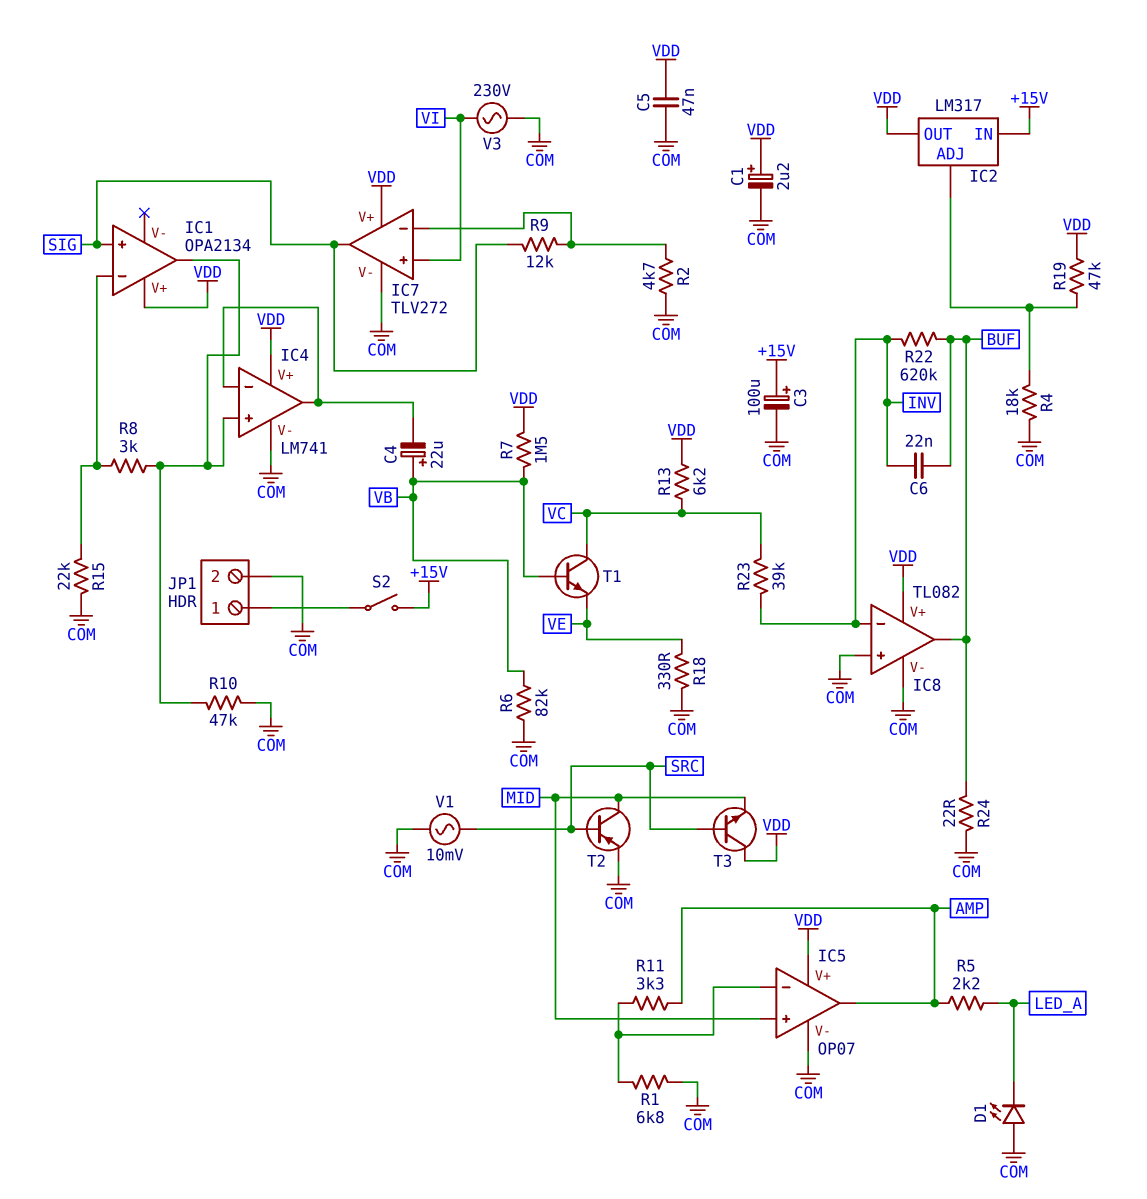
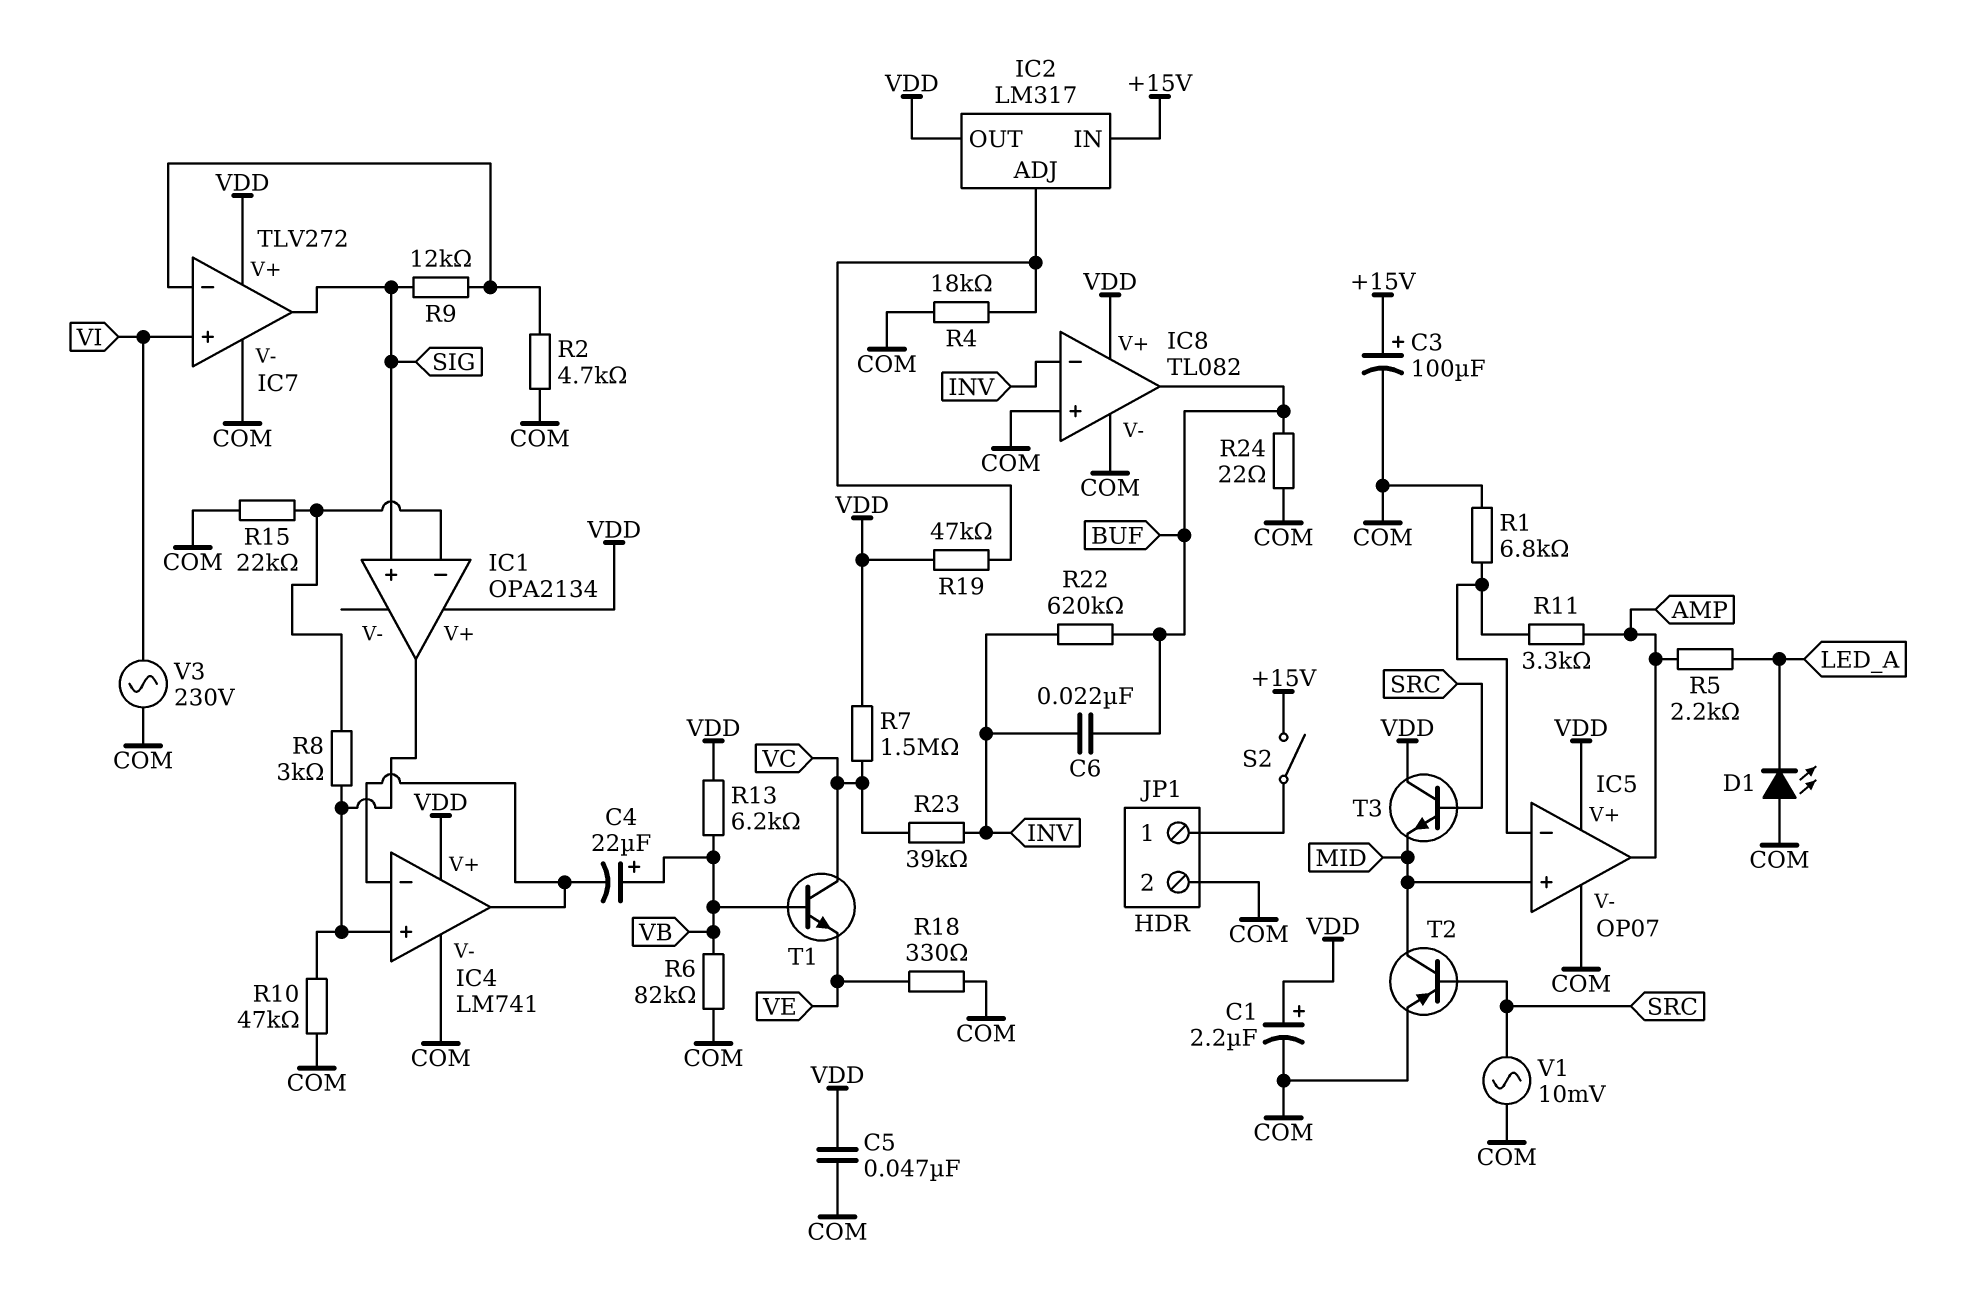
R7: 1.5M (VB, VDD) -> 1.5M (VC, VDD)
R13: 6.2k (VC, VDD) -> 6.2k (VB, VDD)

